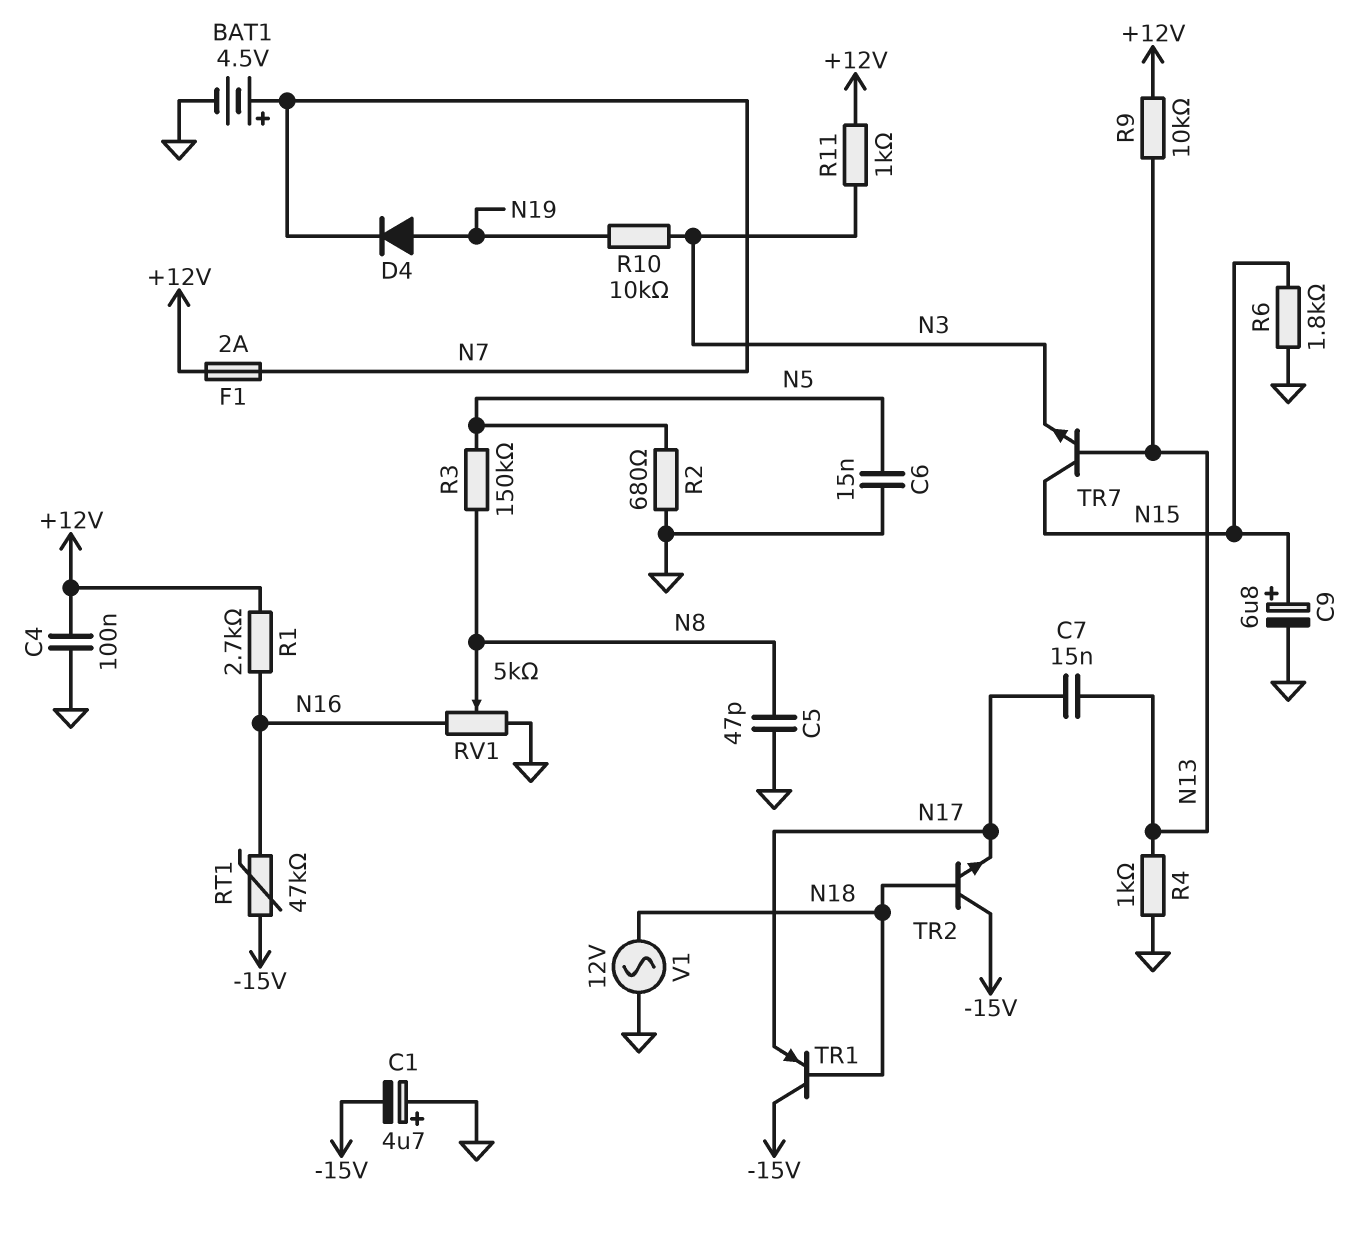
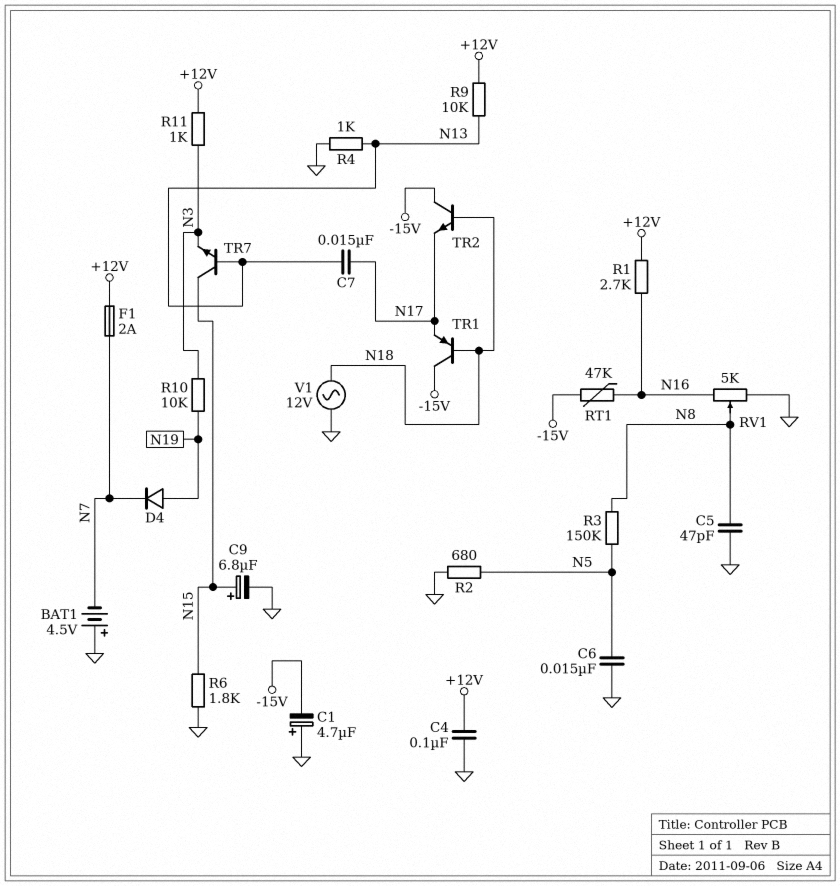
BAT1: 4.5V (plus N7, minus GND) -> 4.5V (plus GND, minus N7)

